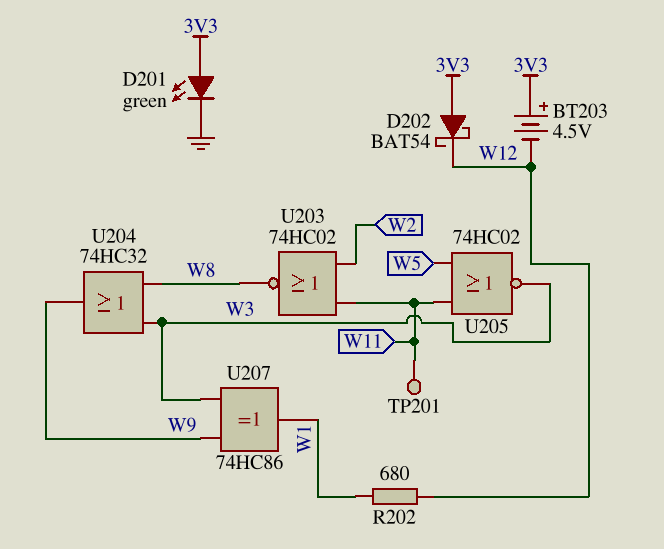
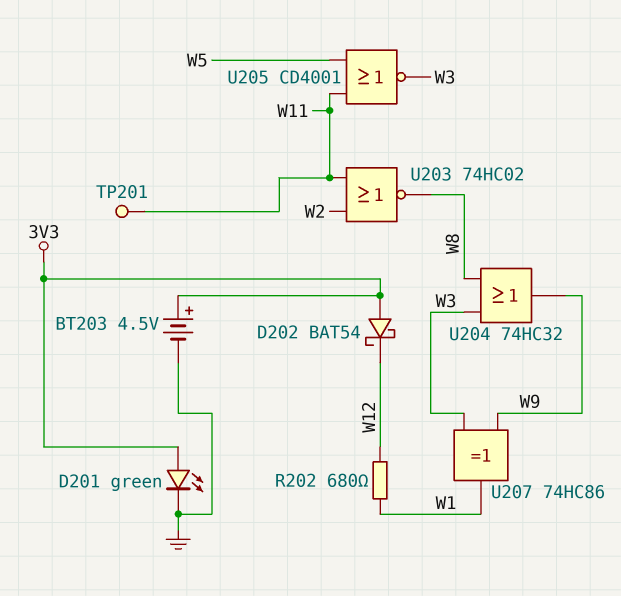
BT203: 4.5V (plus 3V3, minus W12) -> 4.5V (plus 3V3, minus GND)
U205: NOR 74HC02 (in W5, in W11, out W3) -> NOR CD4001 (in W5, in W11, out W3)

